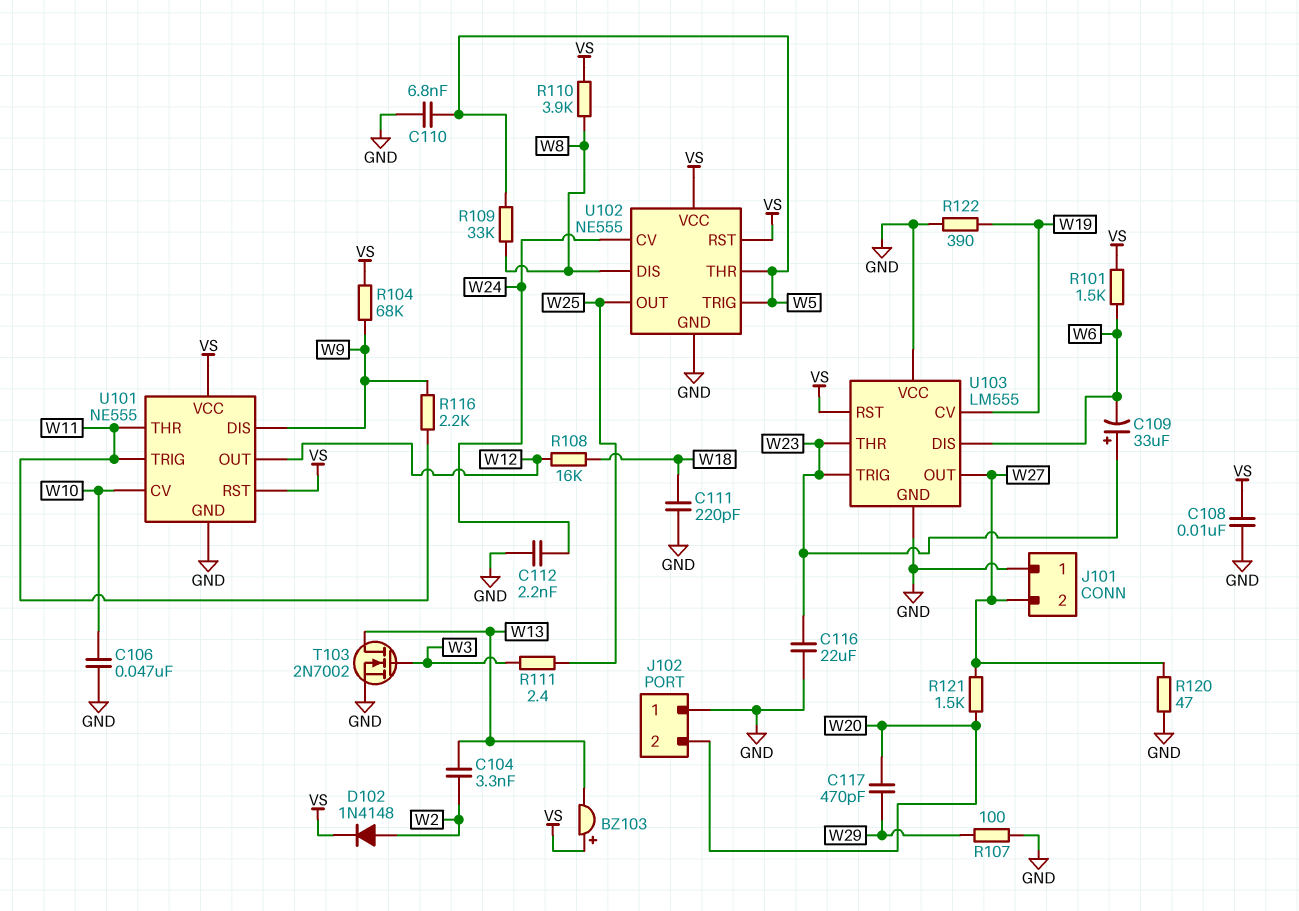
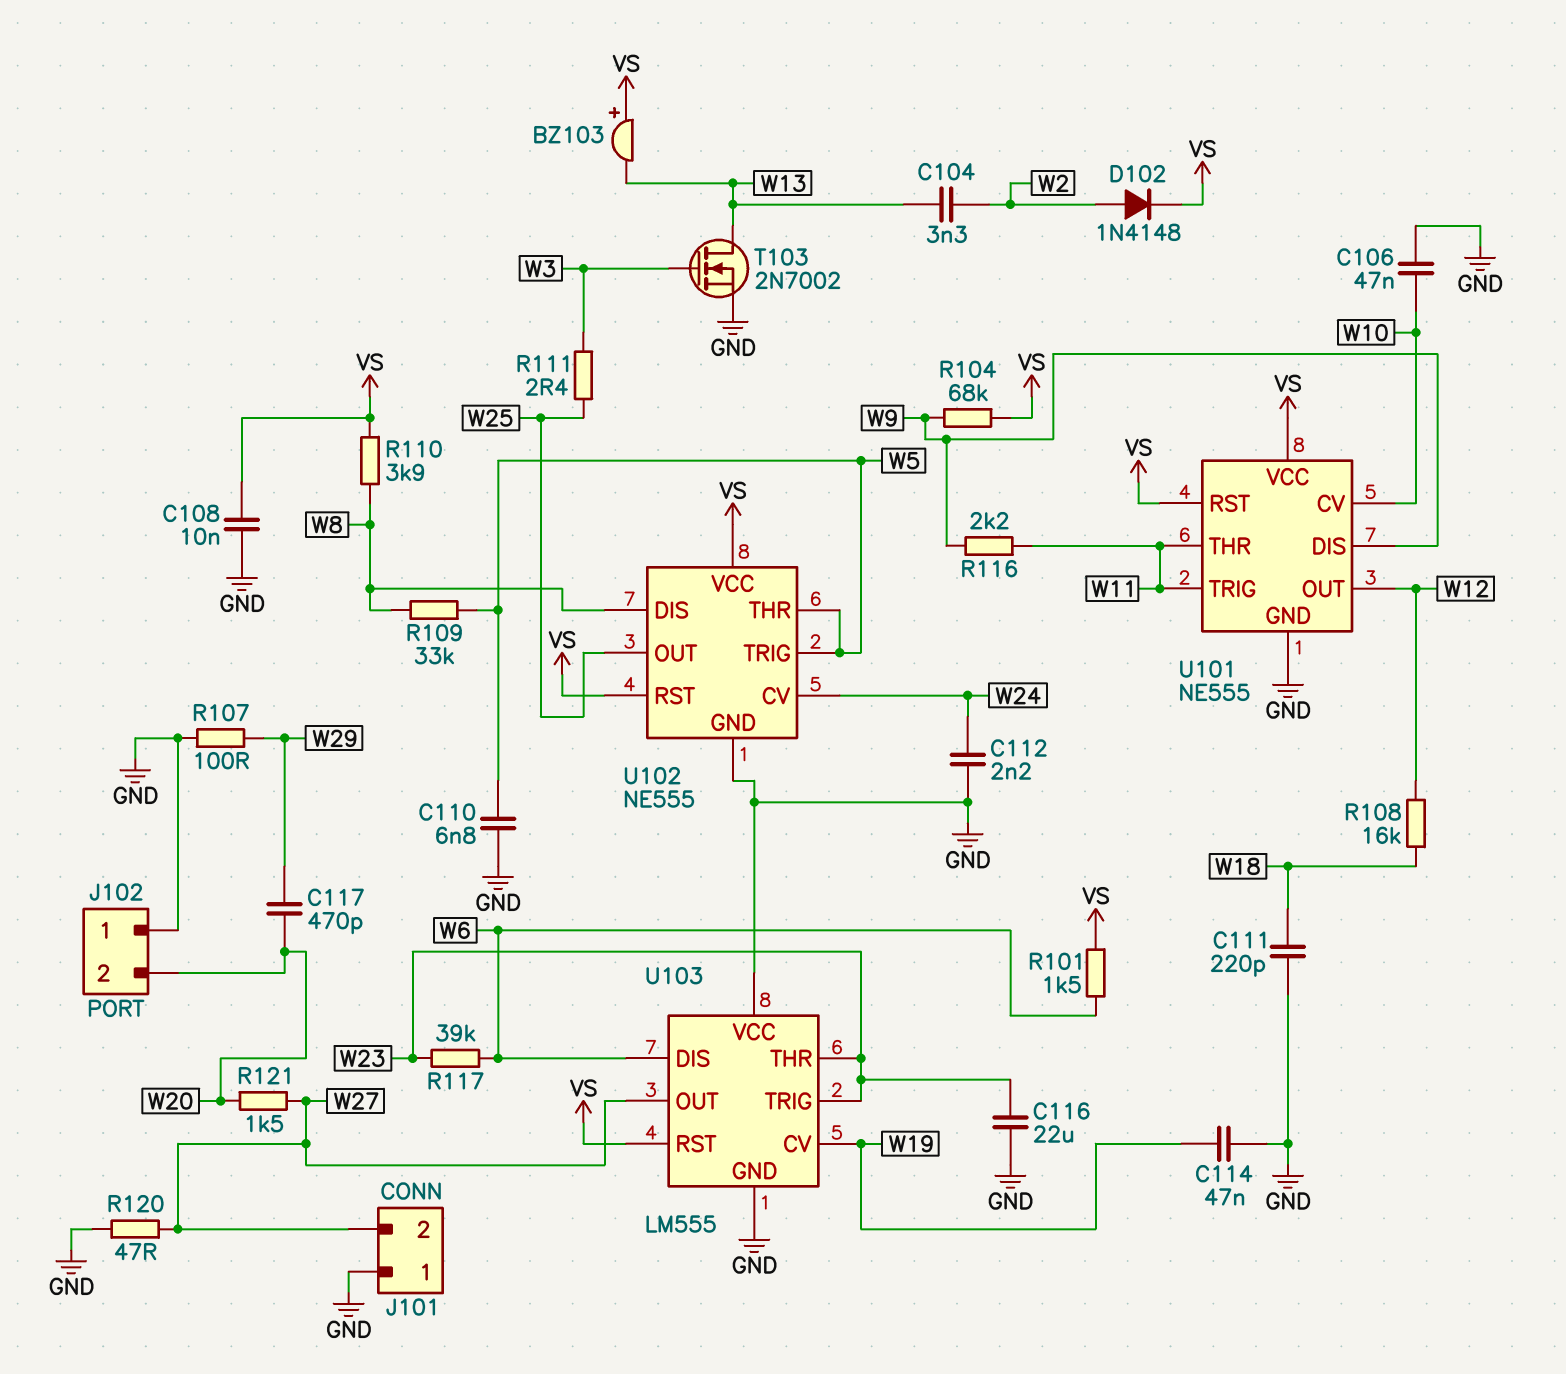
C109: 33uF (plus W23, minus W6) -> none
C114: none -> 47nF (GND, W19)
R117: none -> 39k (W6, W23)
R122: 390 (GND, W19) -> none

